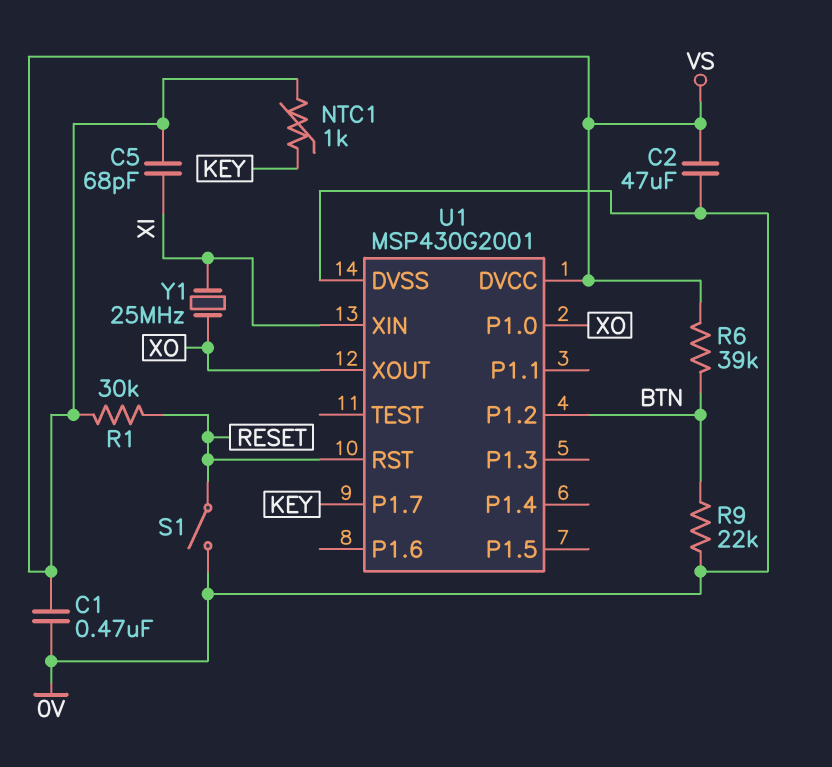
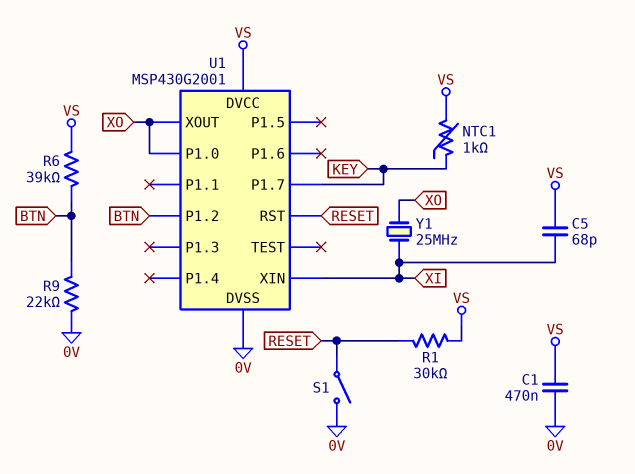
C2: 47uF (0V, VS) -> none

